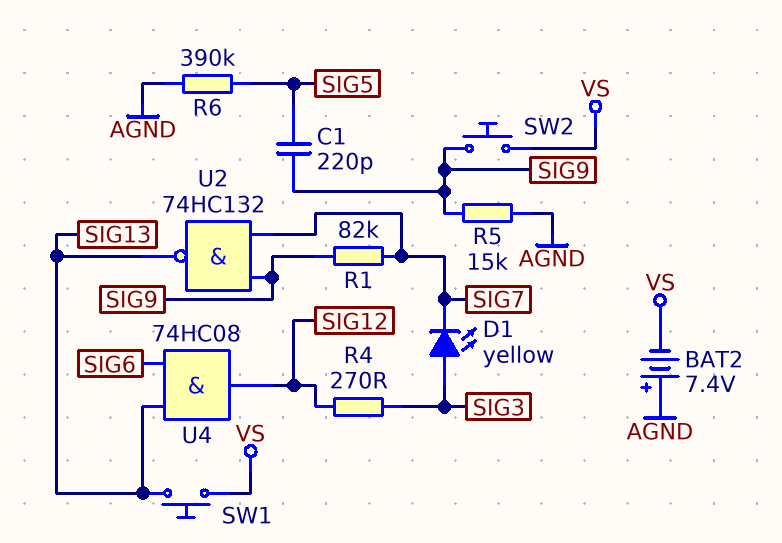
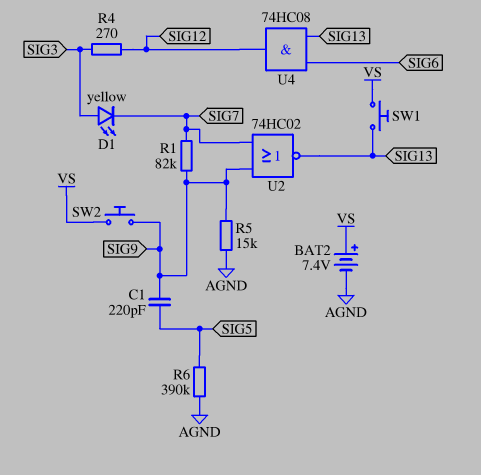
BAT2: 7.4V (plus AGND, minus VS) -> 7.4V (plus VS, minus AGND)
U2: NAND 74HC132 (in SIG7, in SIG9, out SIG13) -> NOR 74HC02 (in SIG7, in SIG9, out SIG13)

